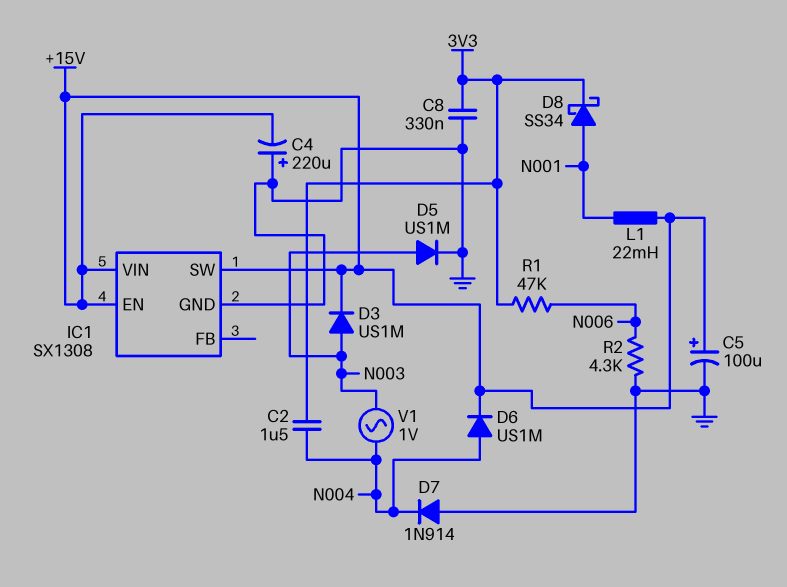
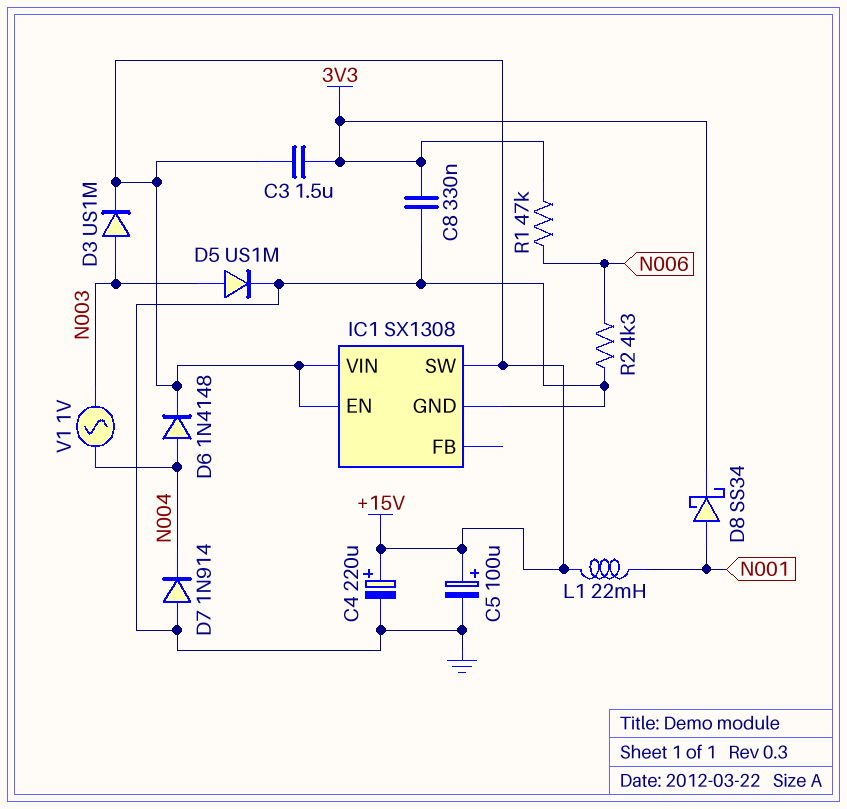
C2: 1.5uF (3V3, N004) -> none
C3: none -> 1.5uF (+15V, 3V3)
C4: 220uF (plus GND, minus +15V) -> 220uF (plus +15V, minus GND)
D6: diode US1M (A N004, K +15V) -> diode 1N4148 (A N004, K +15V)

